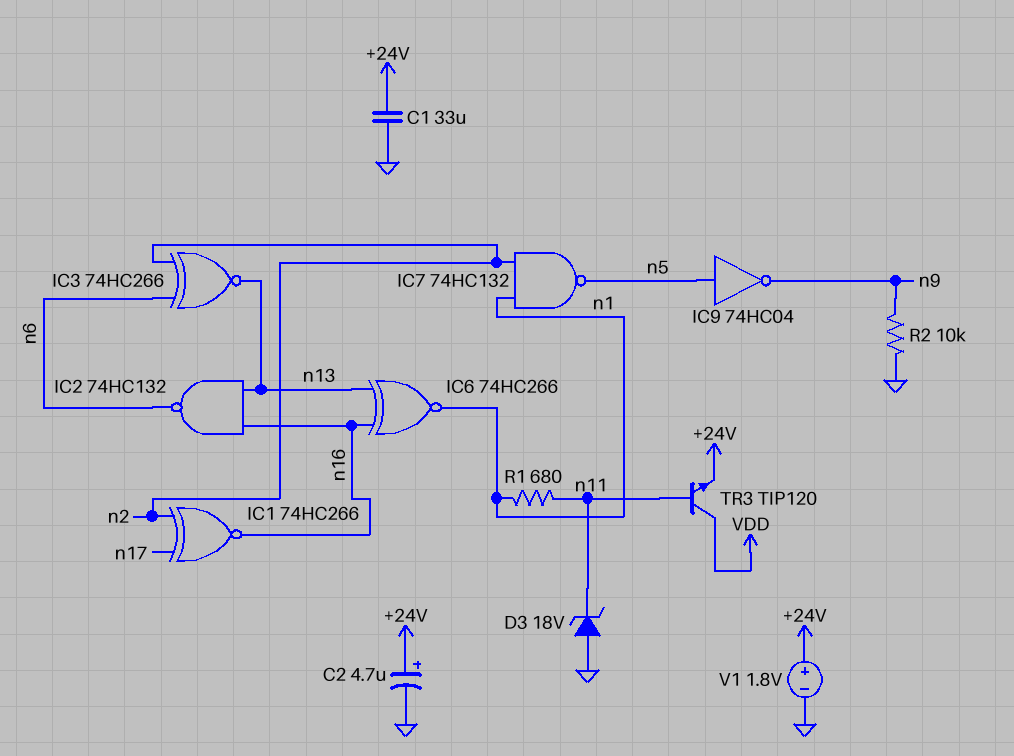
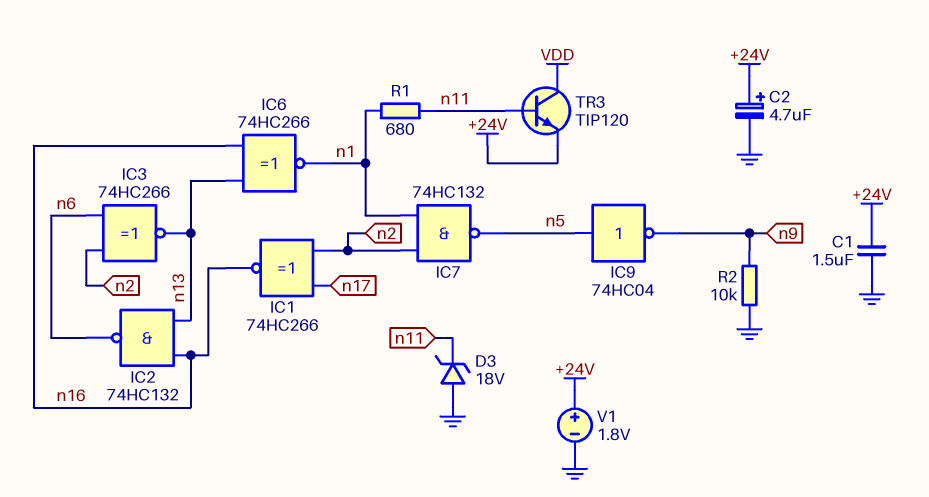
C1: 33uF (+24V, GND) -> 1.5uF (+24V, GND)

